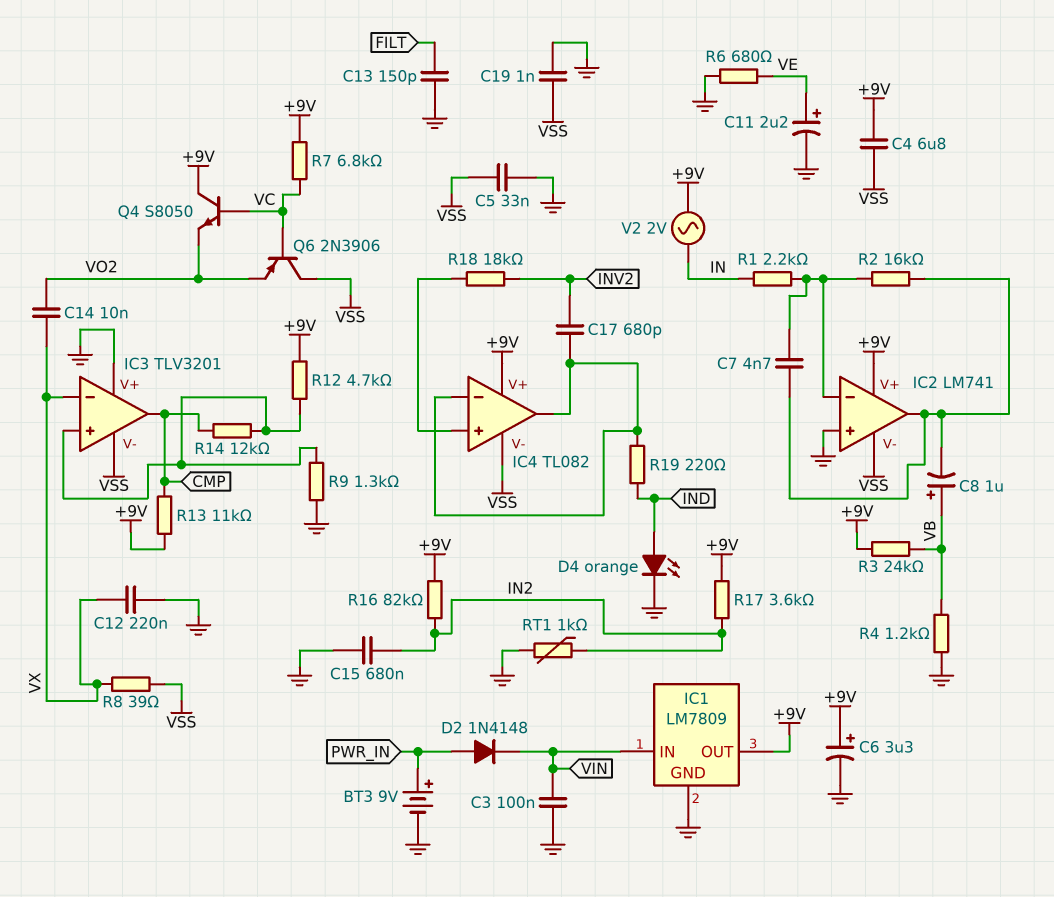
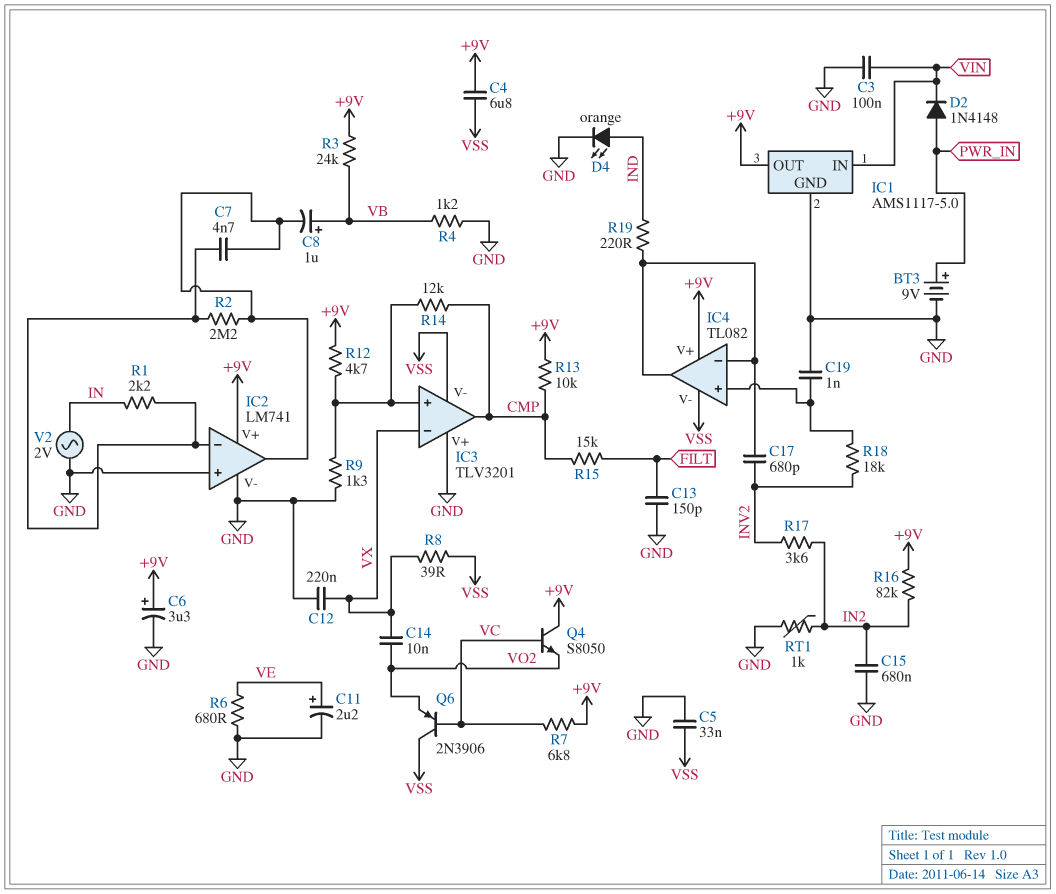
C19: 1nF (GND, VSS) -> 1nF (GND, IC4/in+)
IC1: LM7809 -> AMS1117-5.0
IC2 pin V-: VSS -> GND
R2: 16k (IC2/in-, IC2/out) -> 2.2M (IC2/in-, IC2/out)
R13: 11k (+9V, CMP) -> 10k (+9V, CMP)
R15: none -> 15k (CMP, FILT)
R17: 3.6k (+9V, IN2) -> 3.6k (IN2, INV2)
V2: AC 2V (+9V, IN) -> AC 2V (GND, IN)

